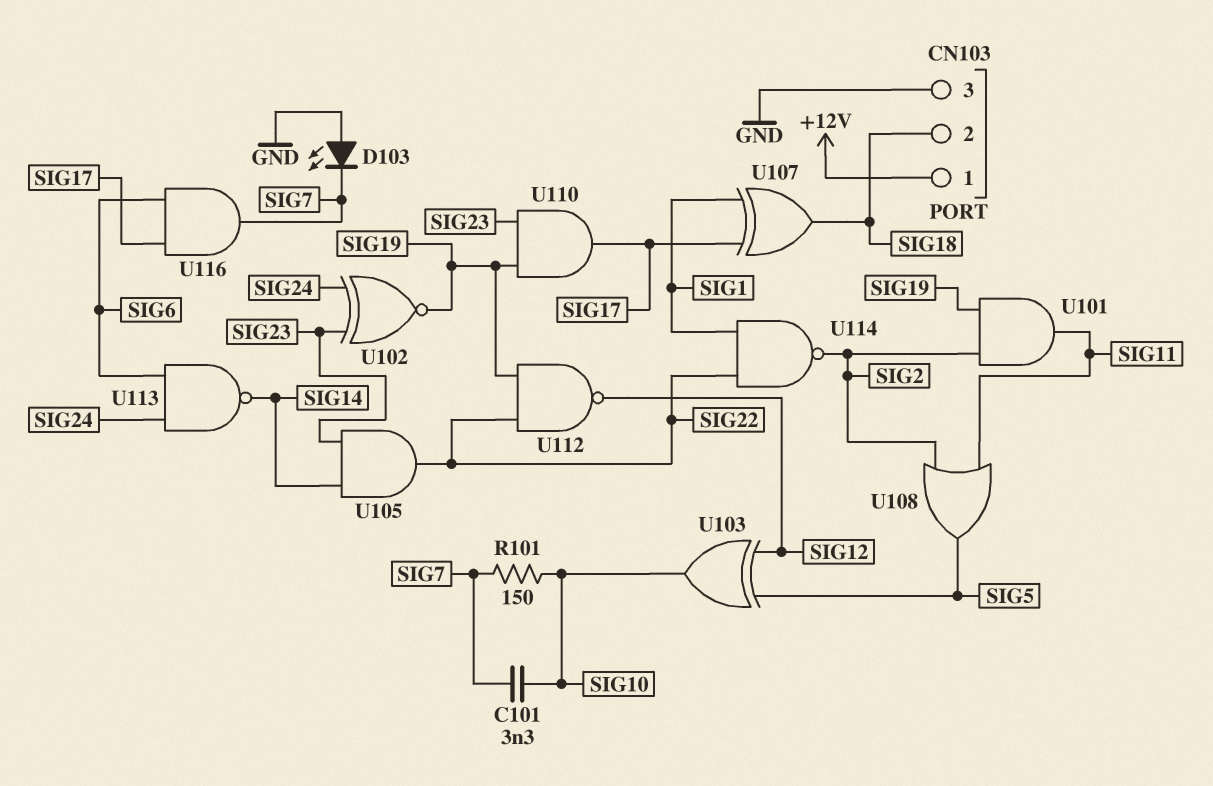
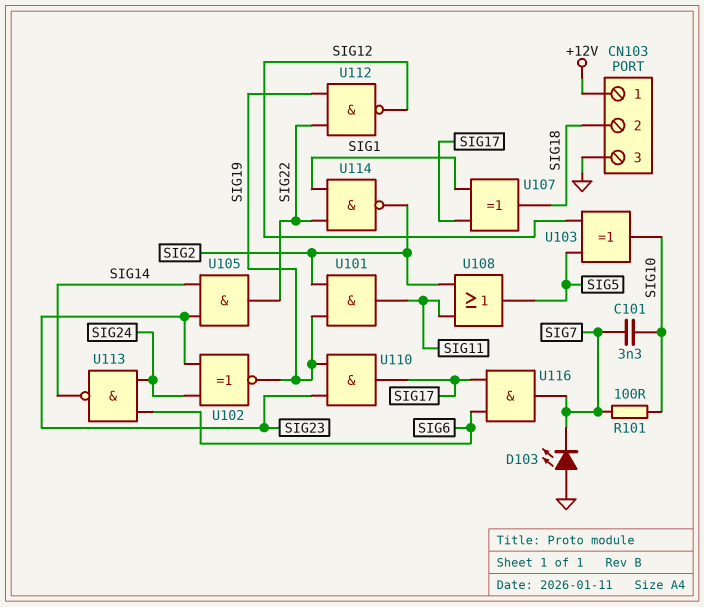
R101: 150 (SIG7, SIG10) -> 100 (SIG7, SIG10)

